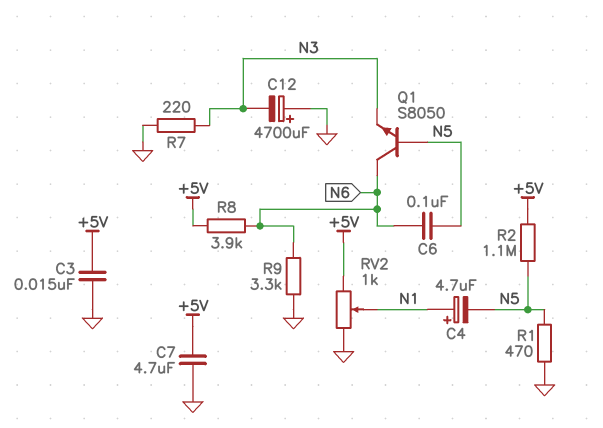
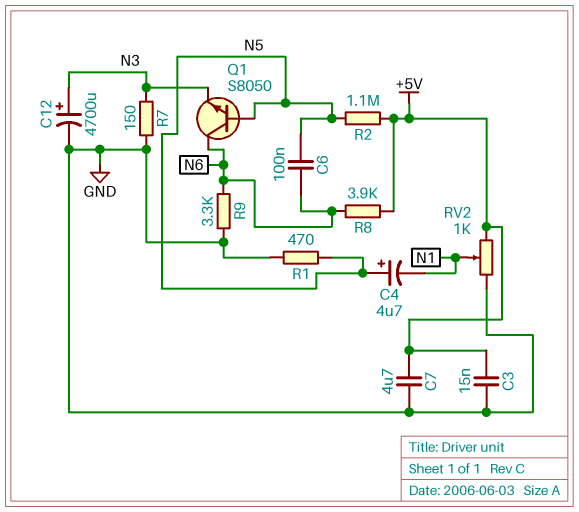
C4: 4.7uF (plus N1, minus N5) -> 4.7uF (plus N5, minus N1)
C12: 4700uF (plus GND, minus N3) -> 4700uF (plus N3, minus GND)
R7: 220 (GND, N3) -> 150 (GND, N3)

